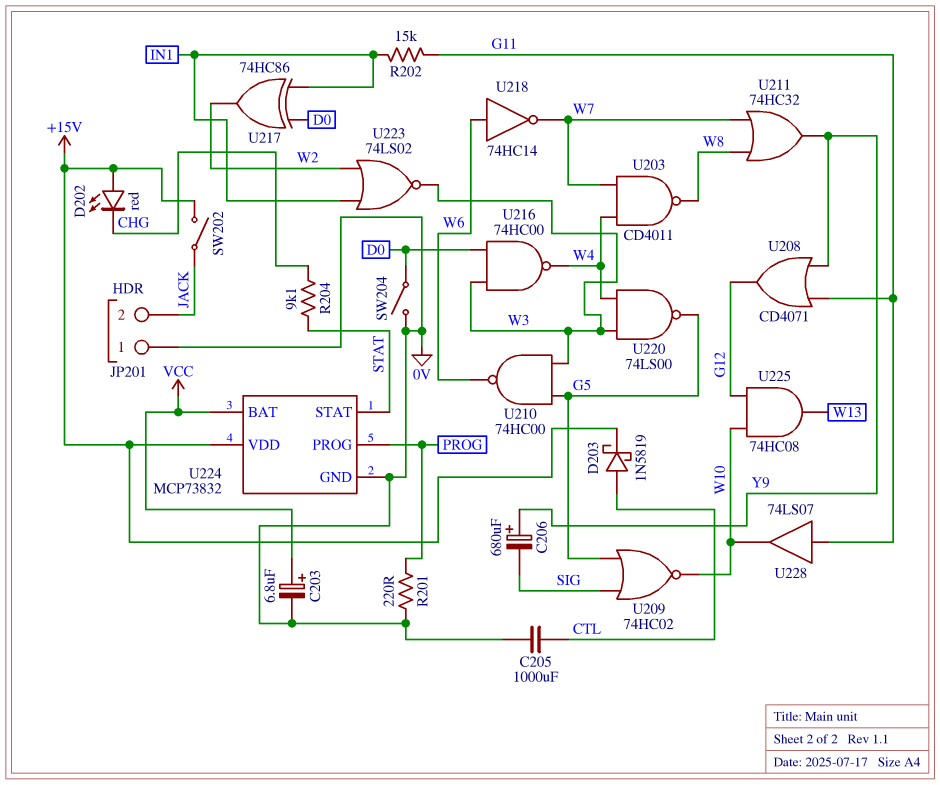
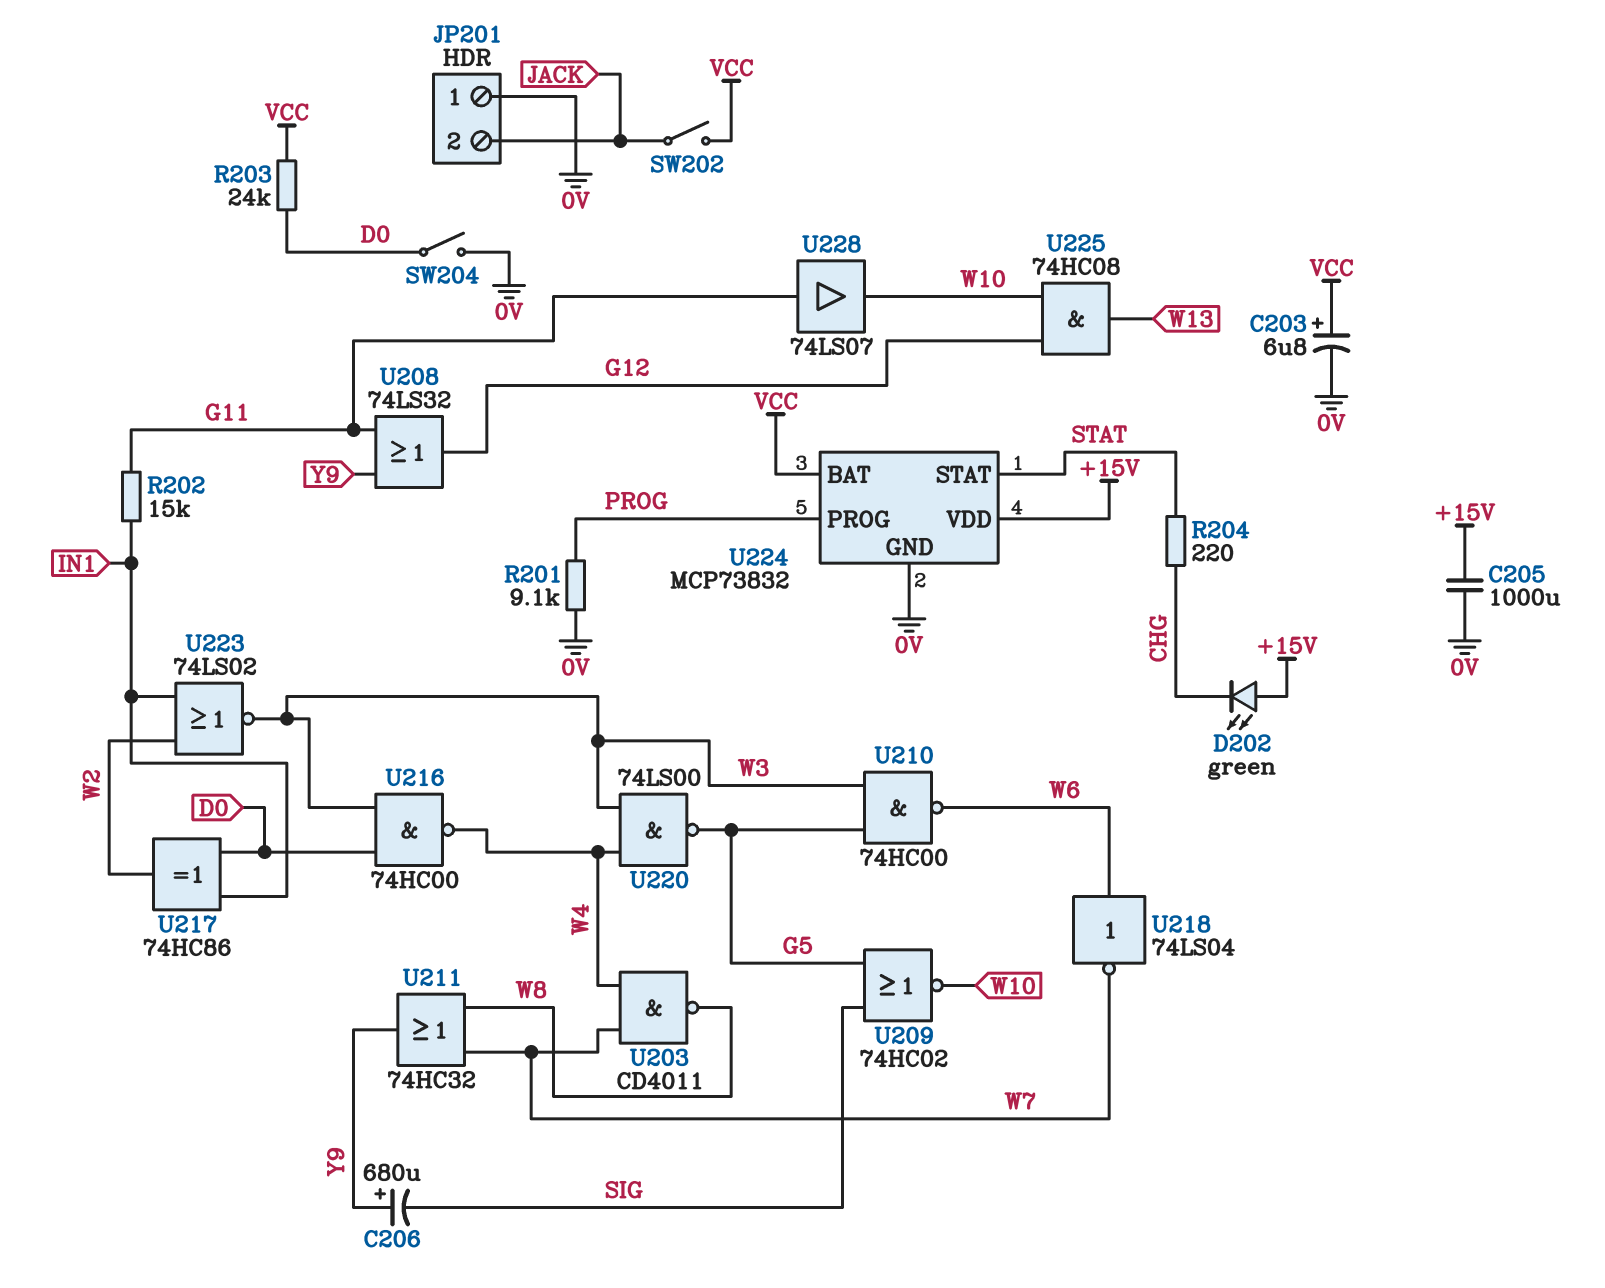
C205: 1000uF (0V, CTL) -> 1000uF (+15V, 0V)
D202: LED red (A +15V, K CHG) -> LED green (A +15V, K CHG)
D203: schottky 1N5819 (A CTL, K +15V) -> none
R201: 220 (0V, PROG) -> 9.1k (0V, PROG)
R203: none -> 24k (D0, VCC)
R204: 9.1k (CHG, STAT) -> 220 (CHG, STAT)
SW202: switch (+15V, JACK) -> switch (JACK, VCC)
U208: OR CD4071 (in G11, in Y9, out G12) -> OR 74LS32 (in G11, in Y9, out G12)
U218: NOT 74HC14 (in W6, out W7) -> NOT 74LS04 (in W6, out W7)

